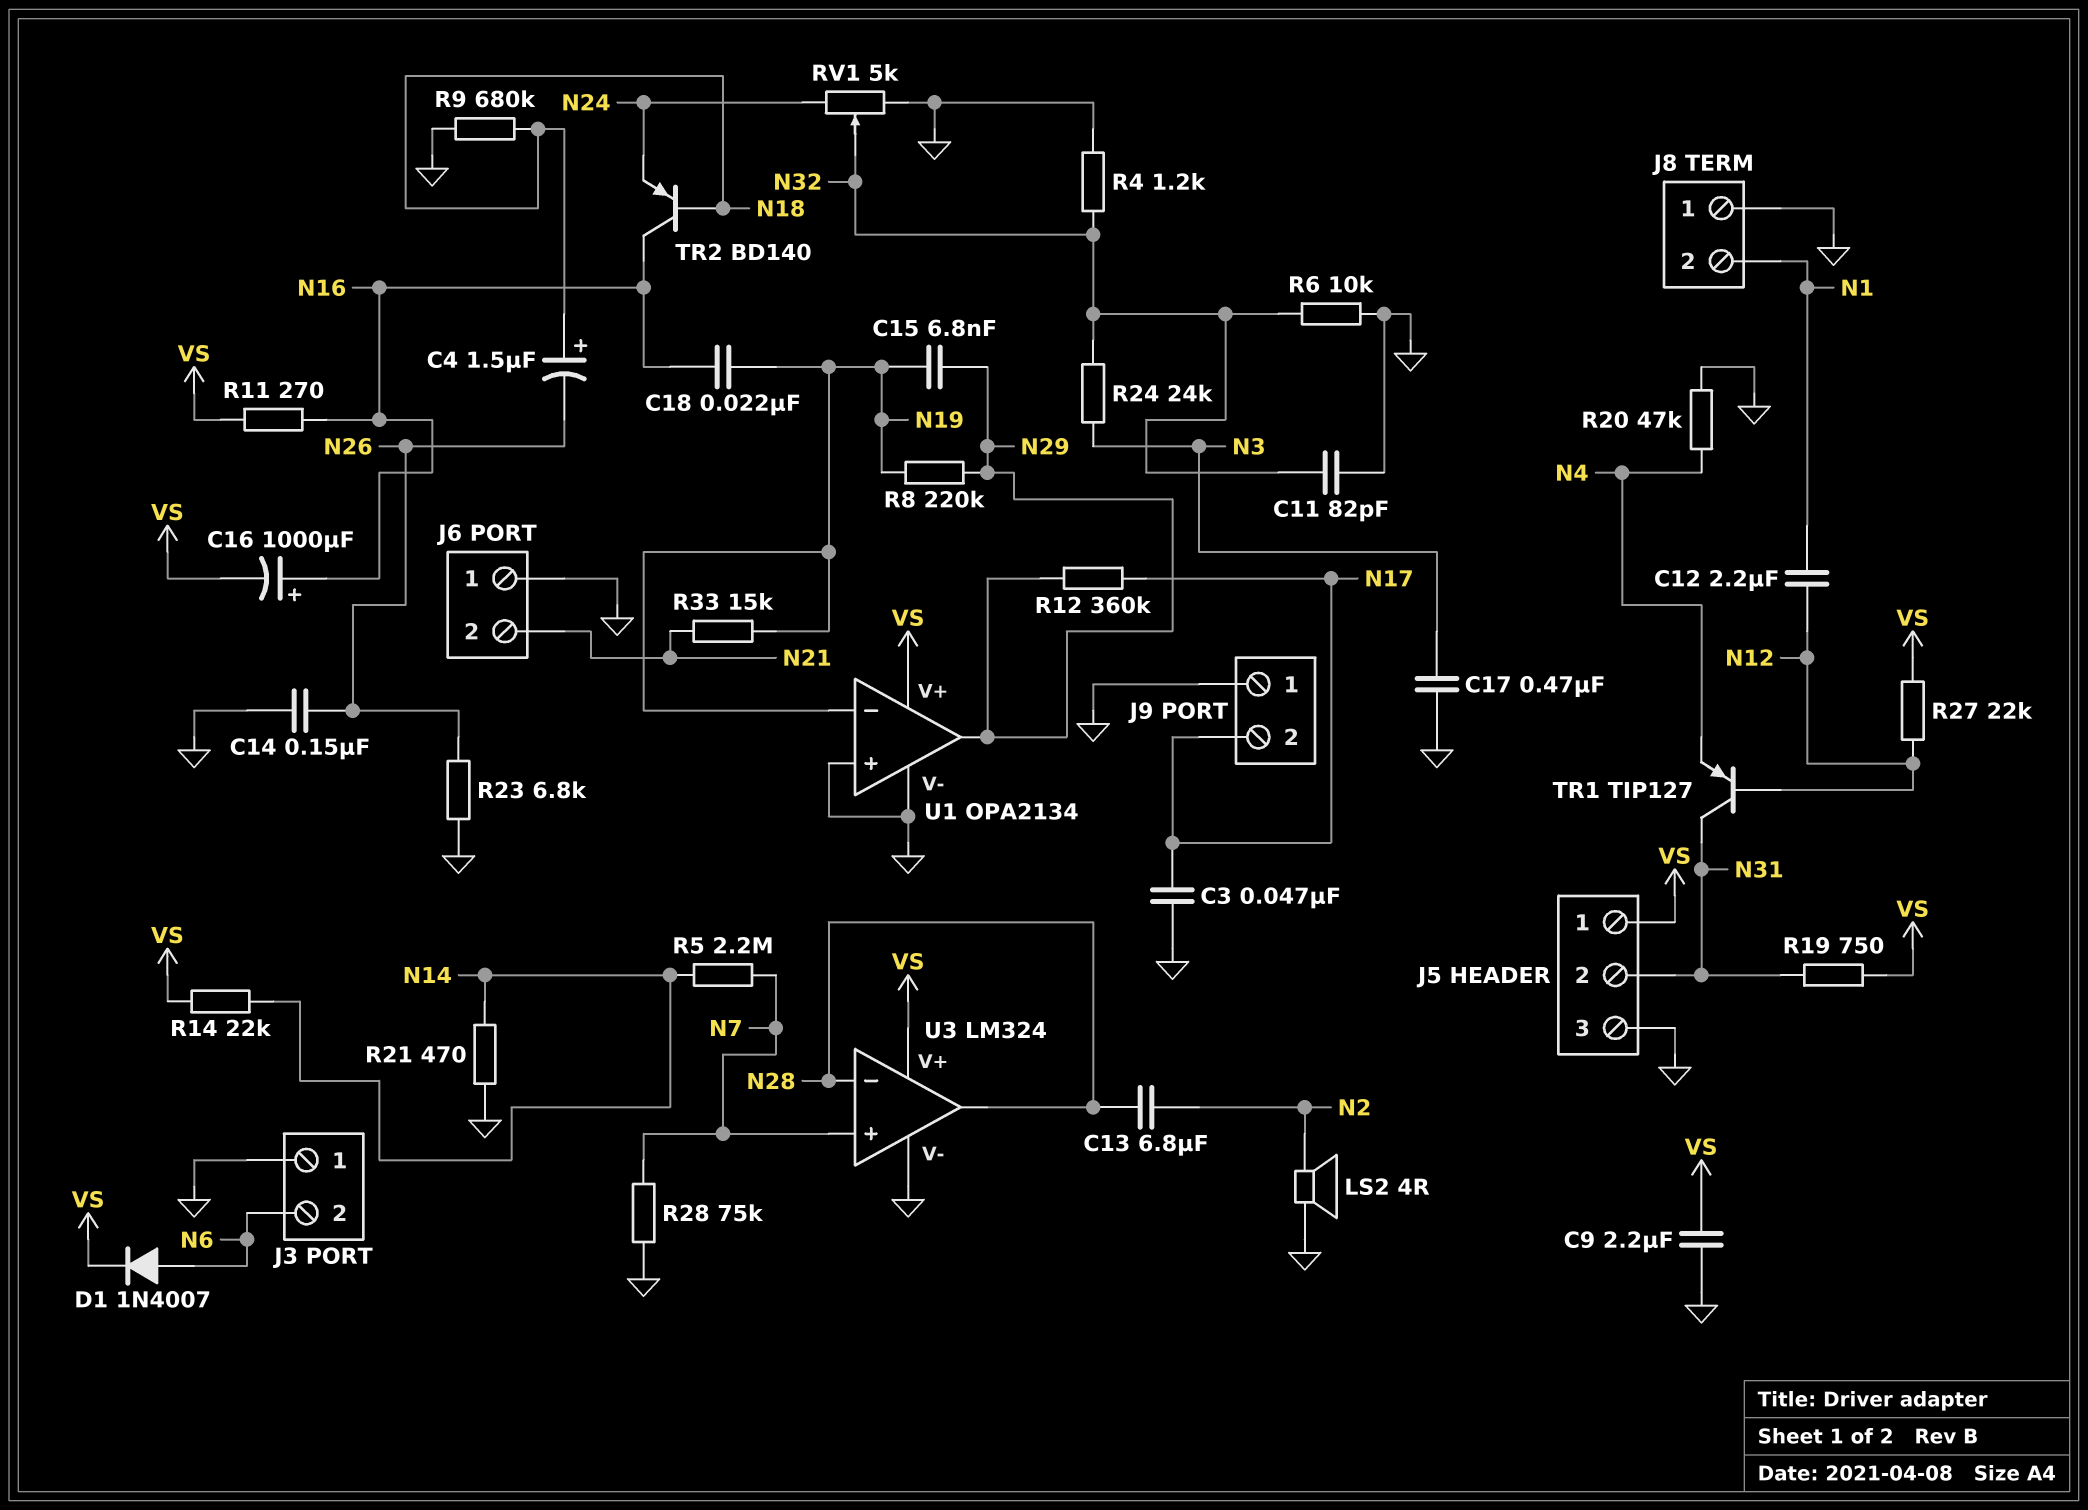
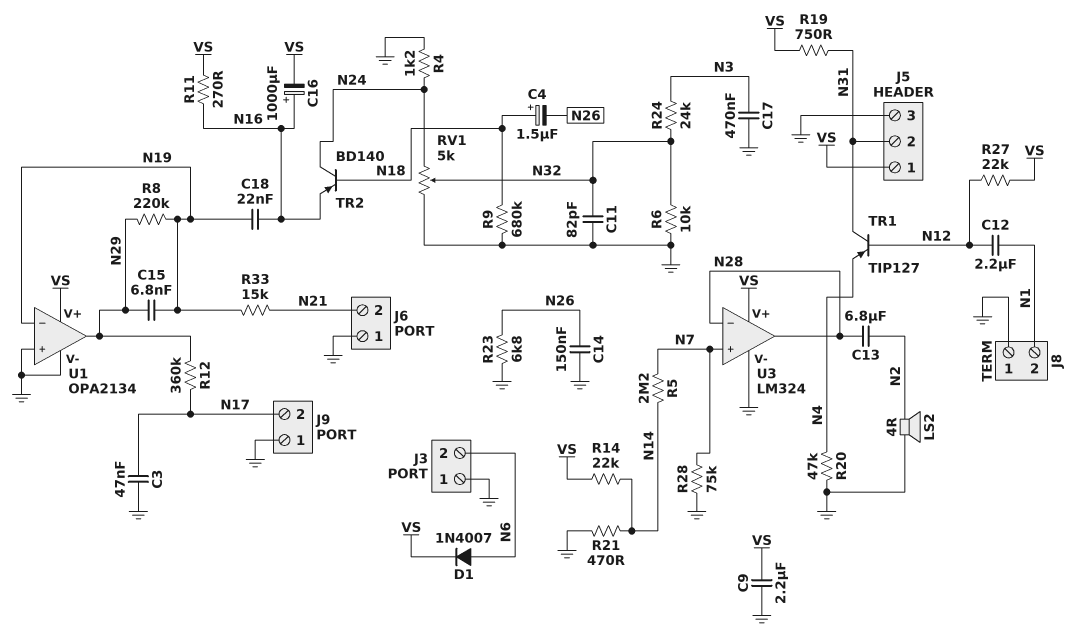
R4: 1.2k (GND, N32) -> 1.2k (GND, N24)
TR2: PNP BD140 (B N18, C N16, E N24) -> PNP BD140 (B N18, C N24, E N16)

